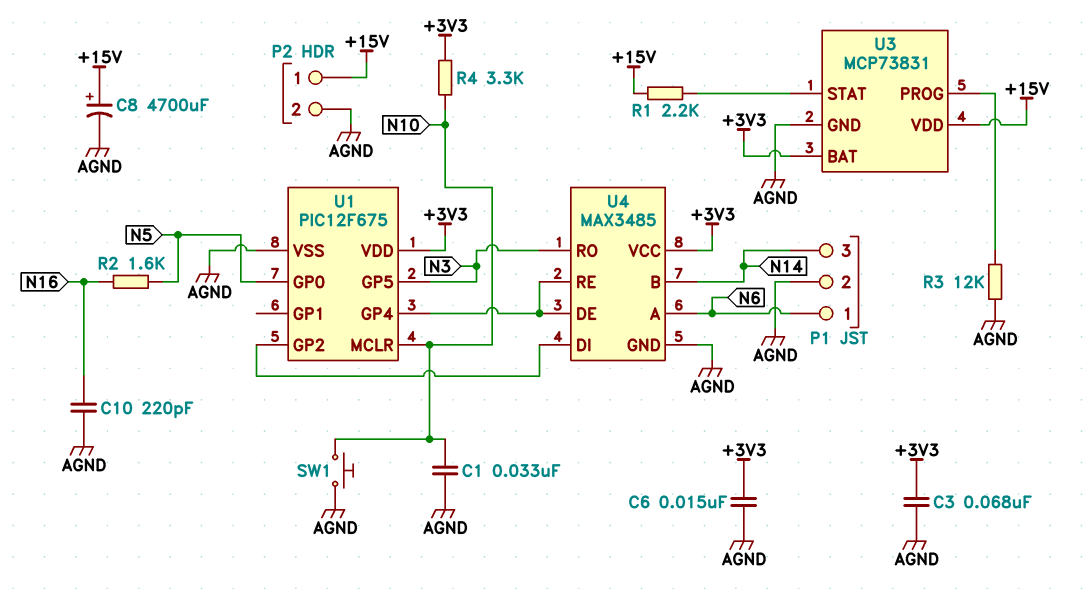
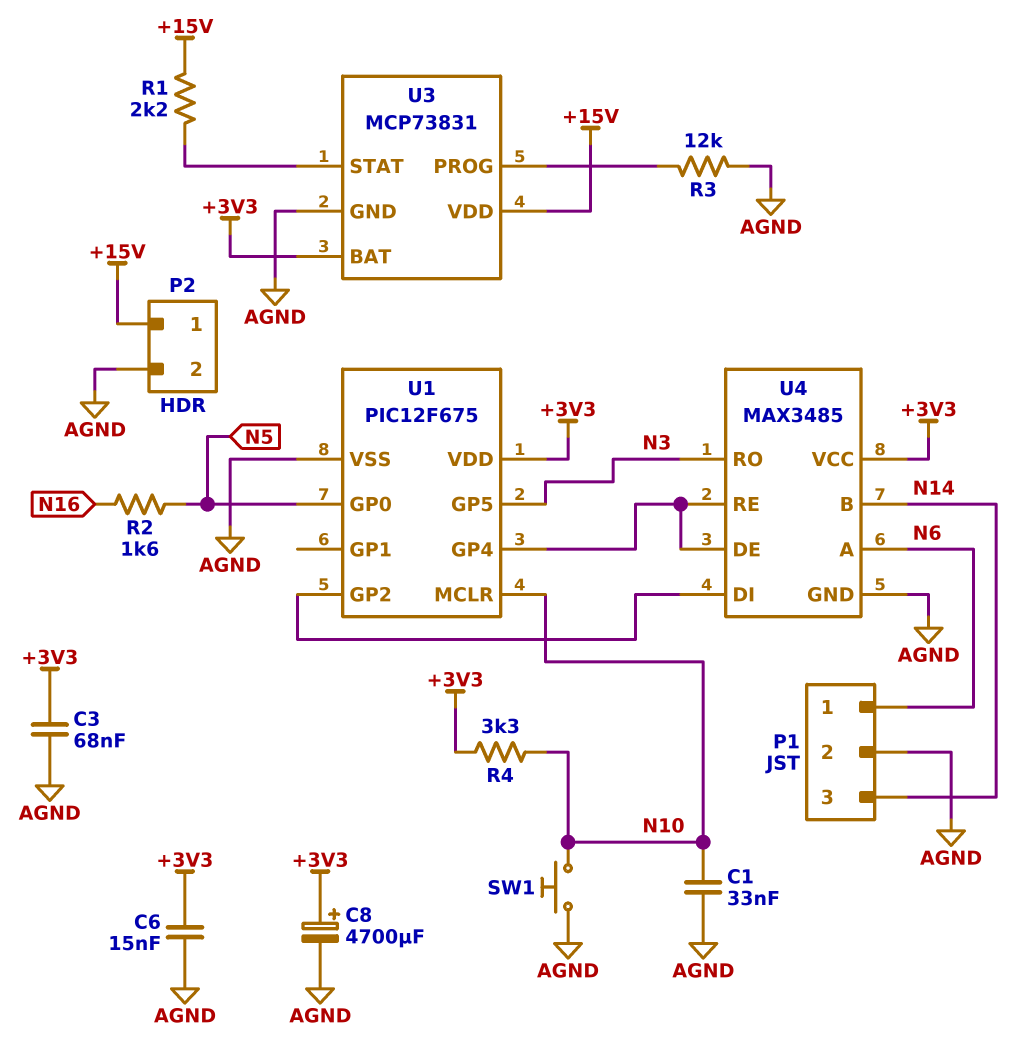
C8: 4700uF (plus +15V, minus AGND) -> 4700uF (plus +3V3, minus AGND)
C10: 220pF (AGND, N16) -> none

